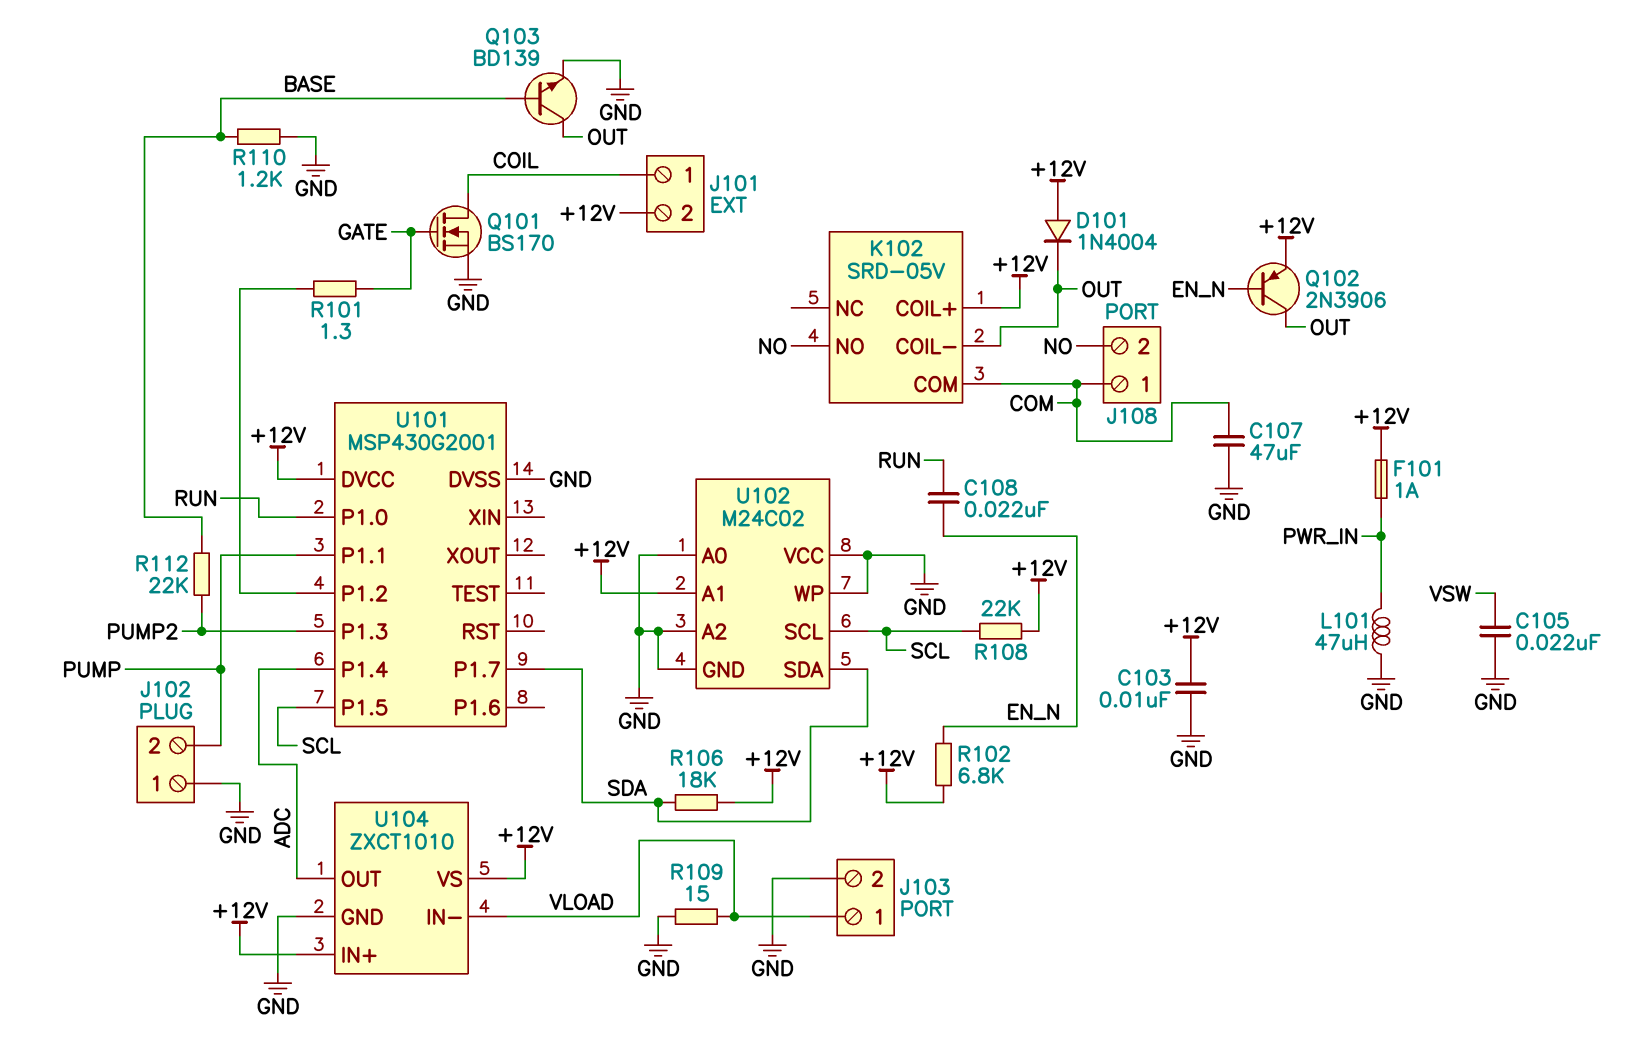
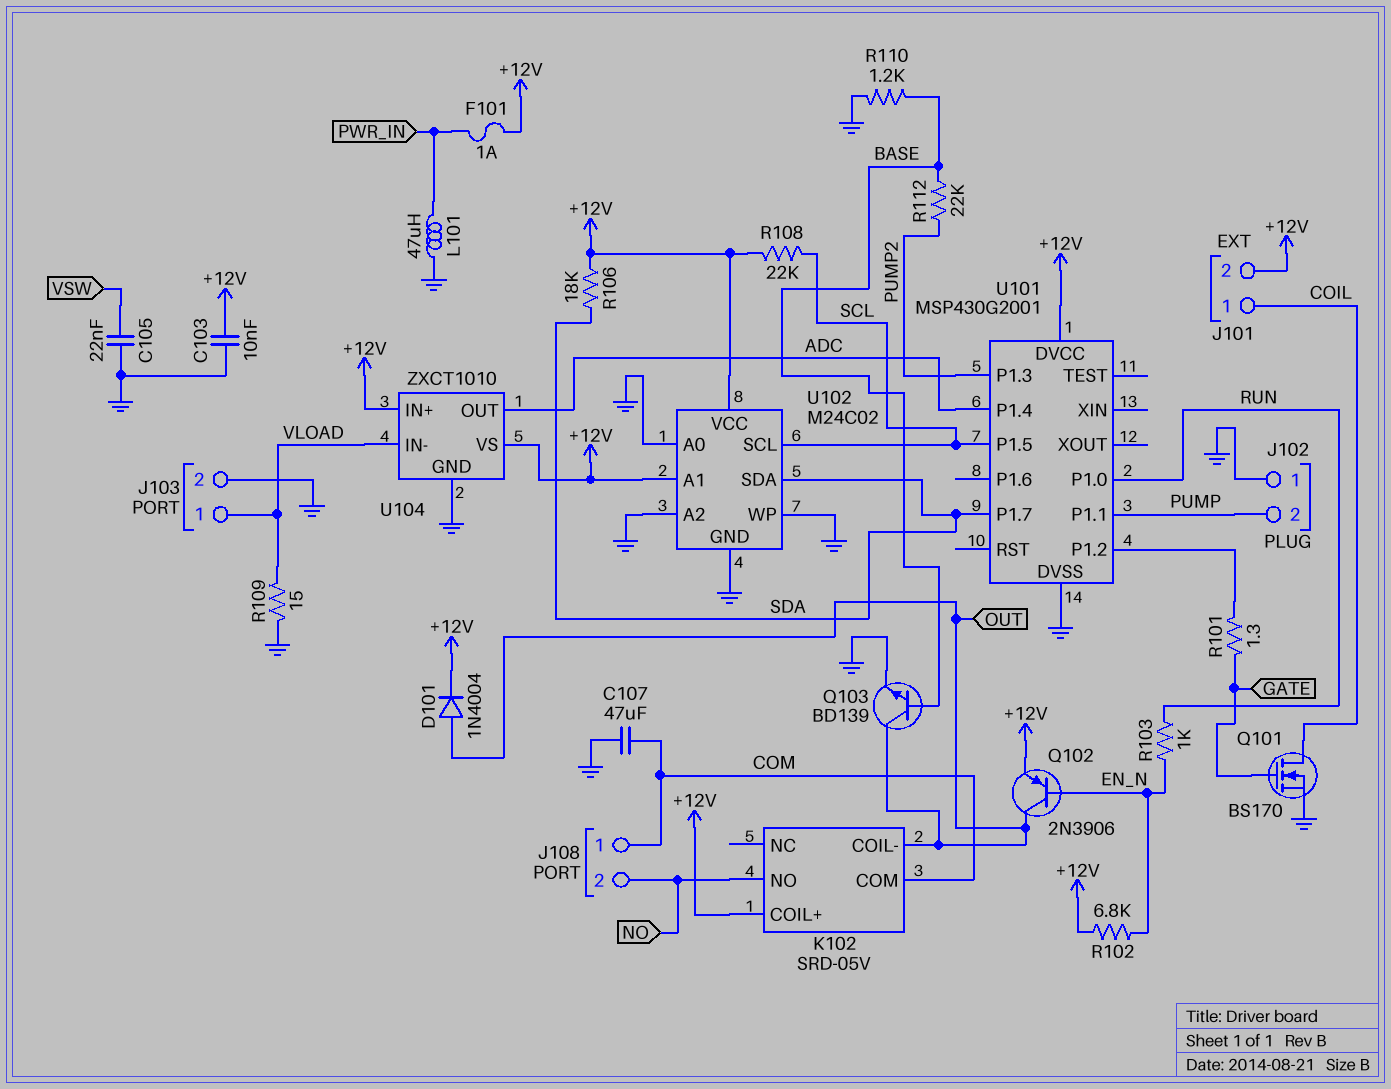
C108: 22nF (EN_N, RUN) -> none
D101: diode 1N4004 (A +12V, K OUT) -> diode 1N4004 (A OUT, K +12V)
R103: none -> 1k (EN_N, RUN)
U102 pin VCC: GND -> +12V

